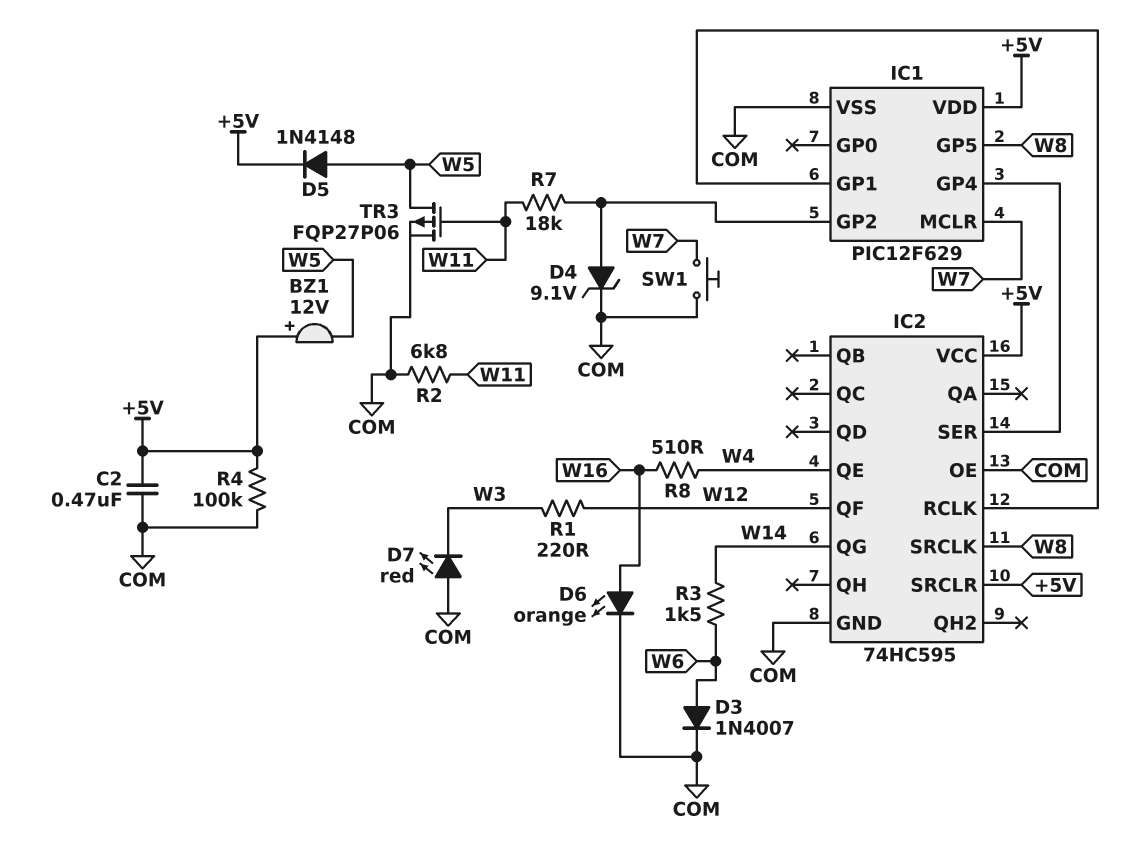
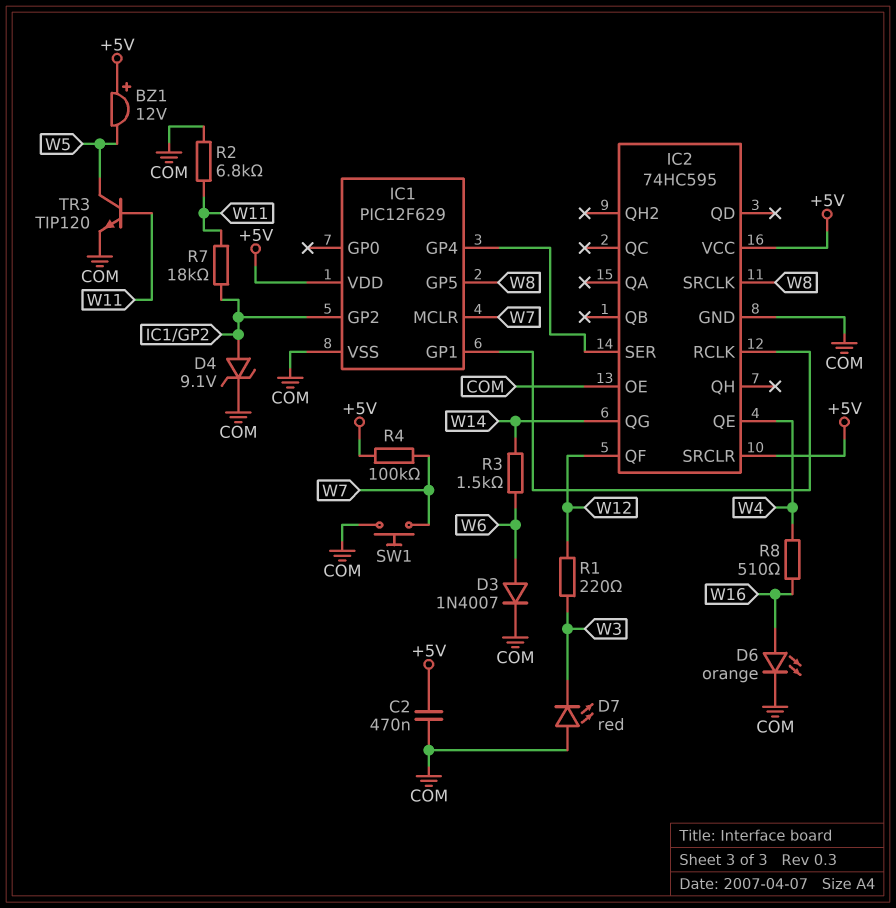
D5: diode 1N4148 (A W5, K +5V) -> none
R4: 100k (+5V, COM) -> 100k (+5V, W7)
TR3: PMOS FQP27P06 (G W11, D W5, S COM) -> NPN TIP120 (B W11, C W5, E COM)

